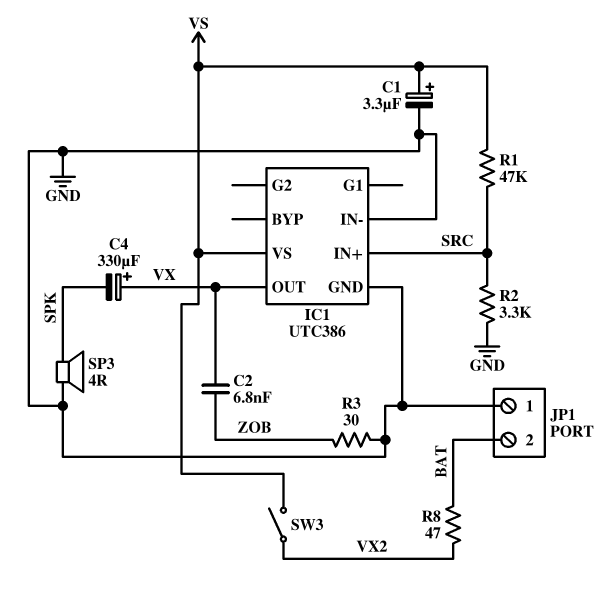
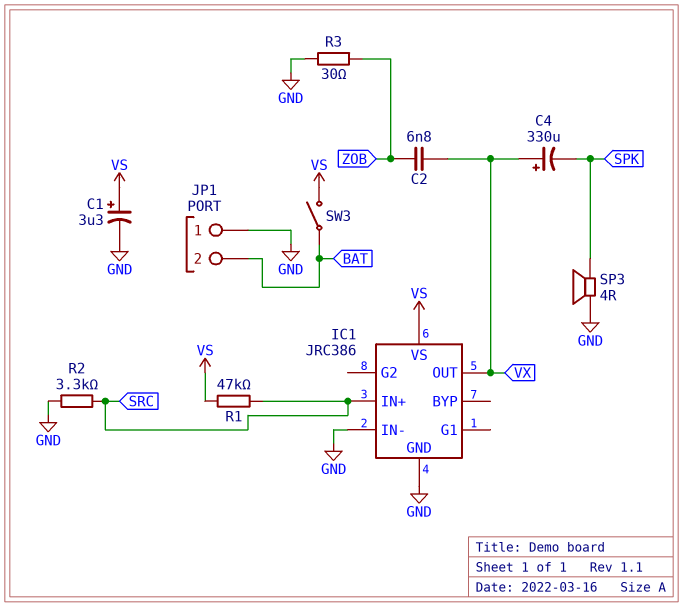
IC1: UTC386 -> JRC386
R8: 47 (BAT, VX2) -> none
SW3: switch (VS, VX2) -> switch (BAT, VS)

